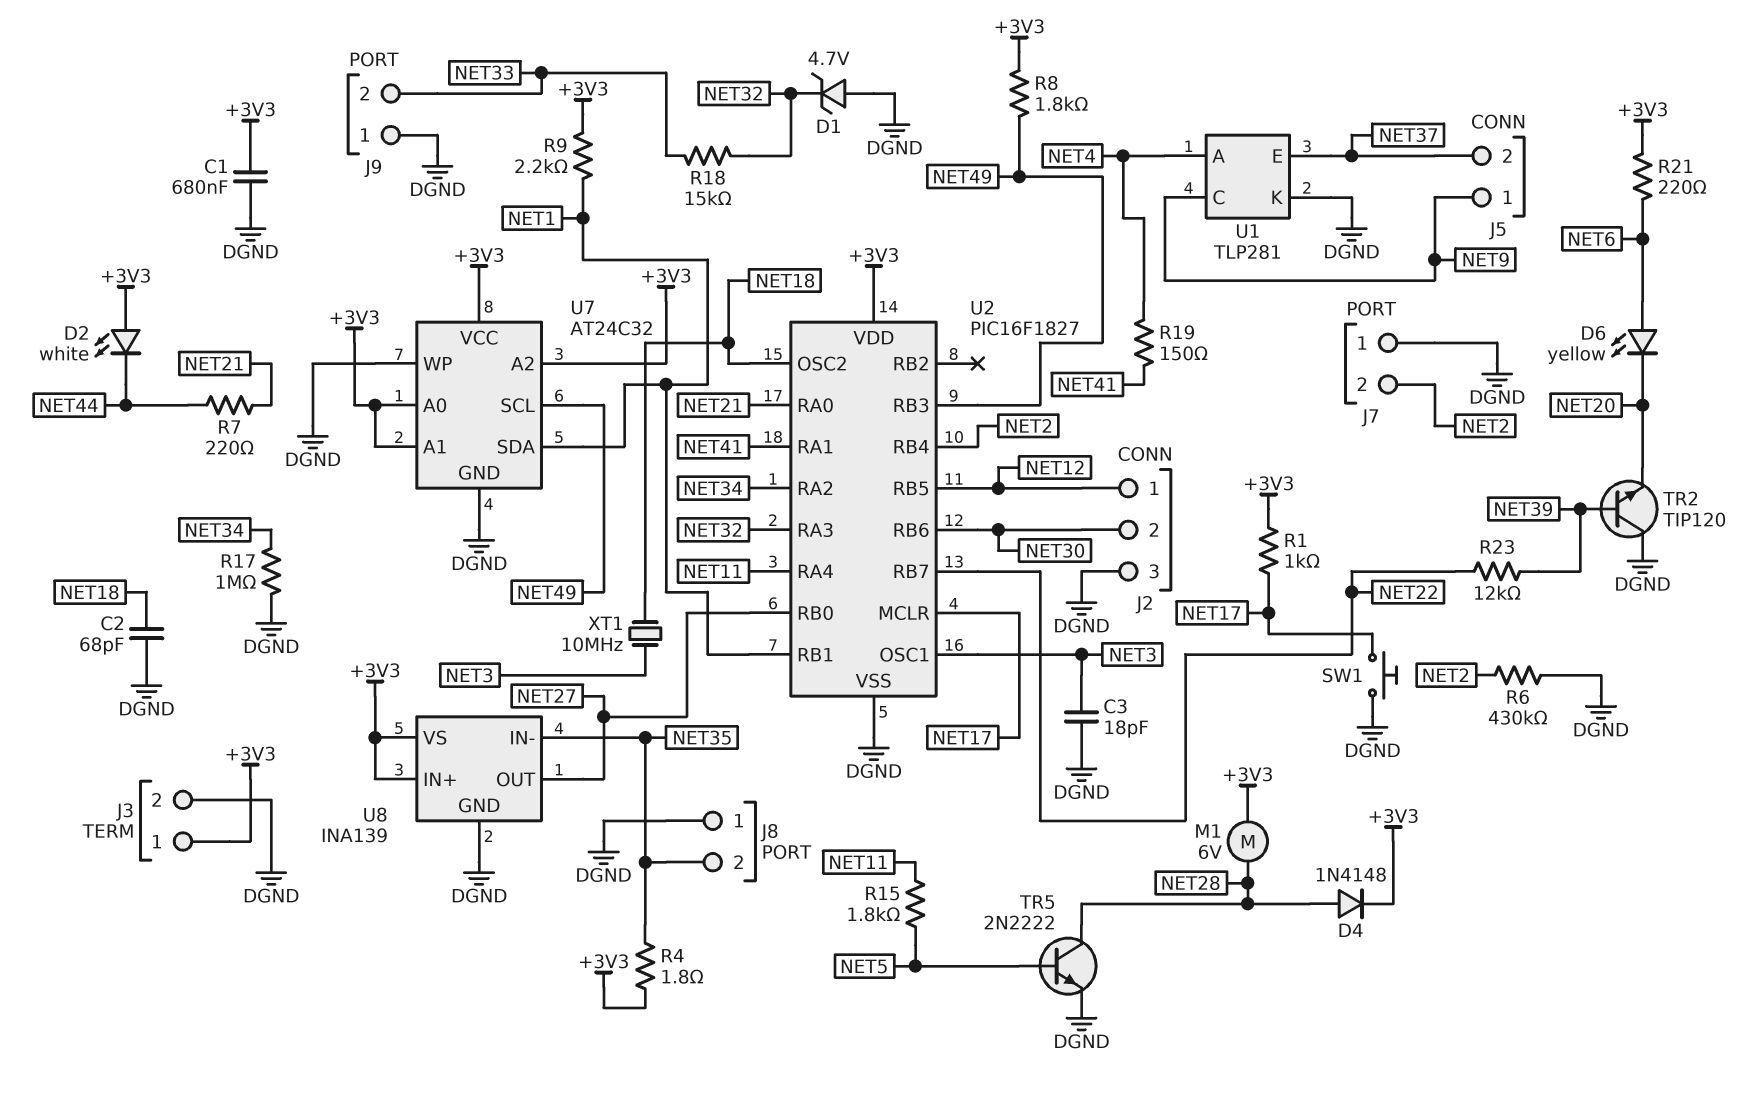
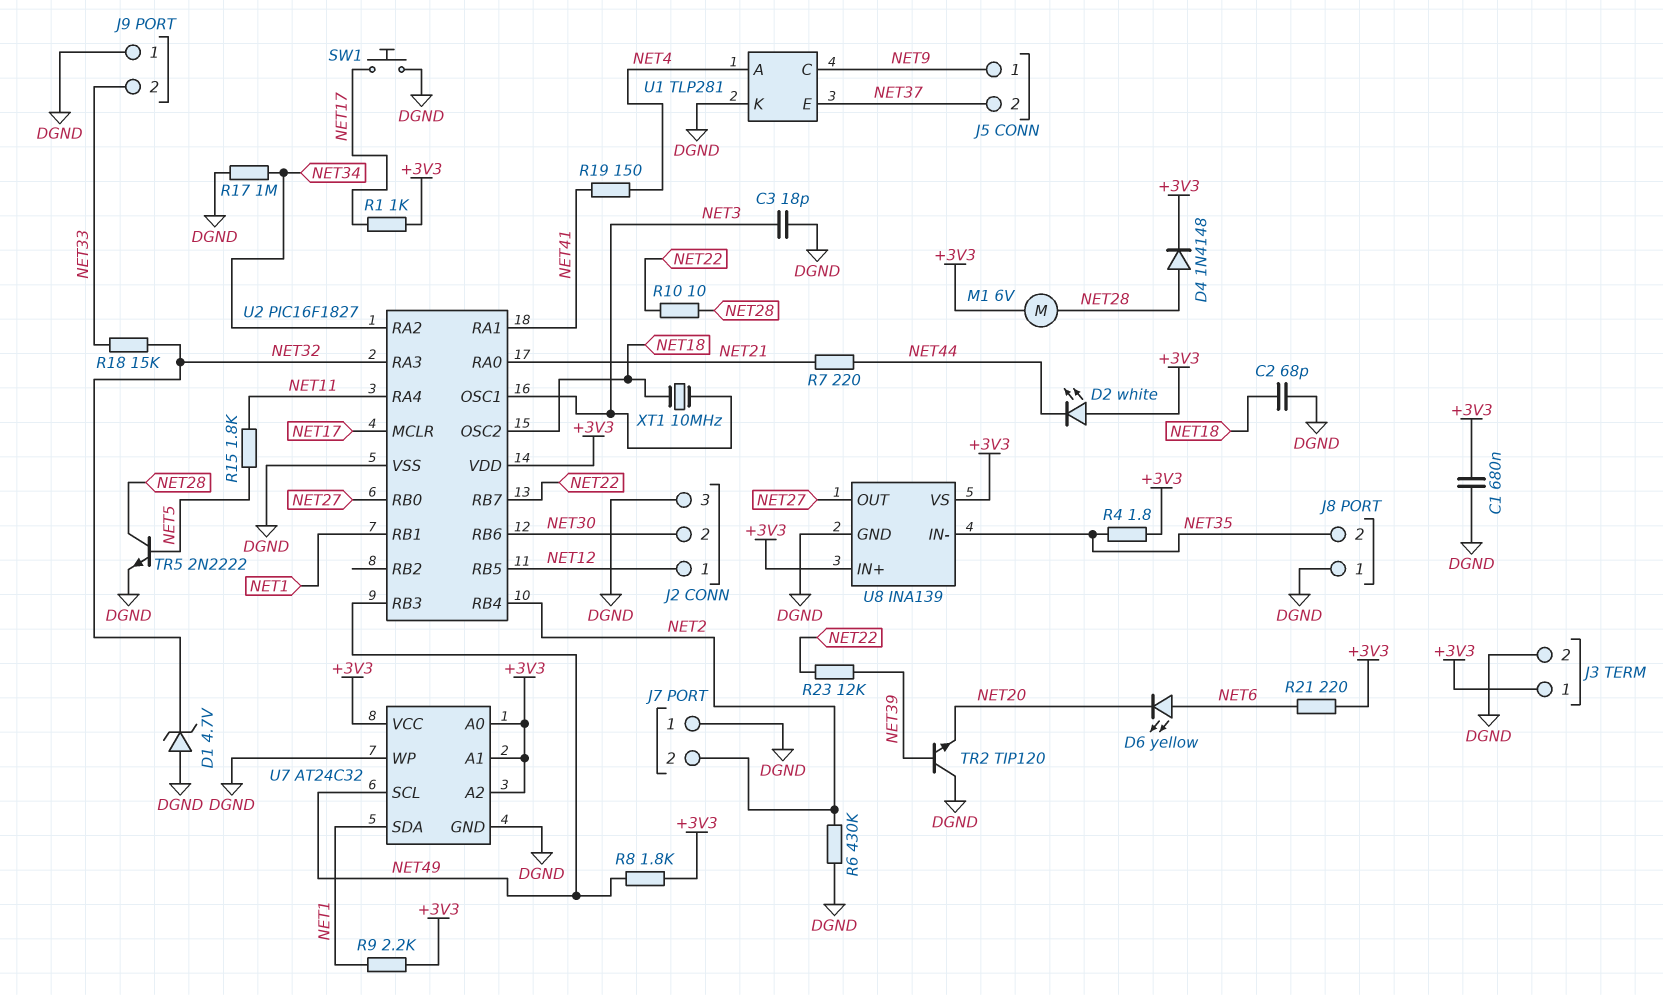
R10: none -> 10 (NET22, NET28)

